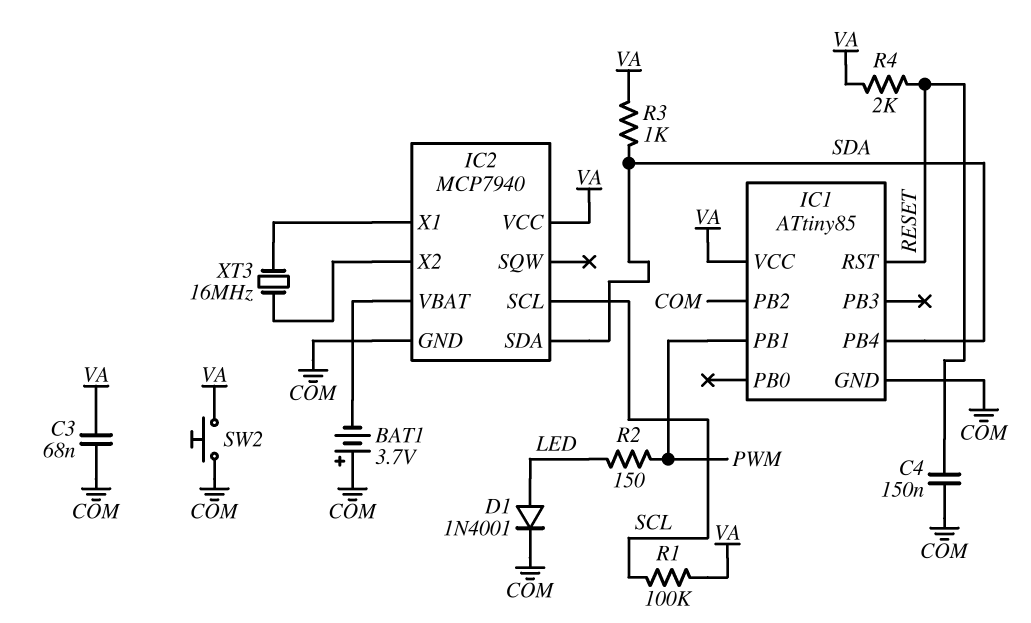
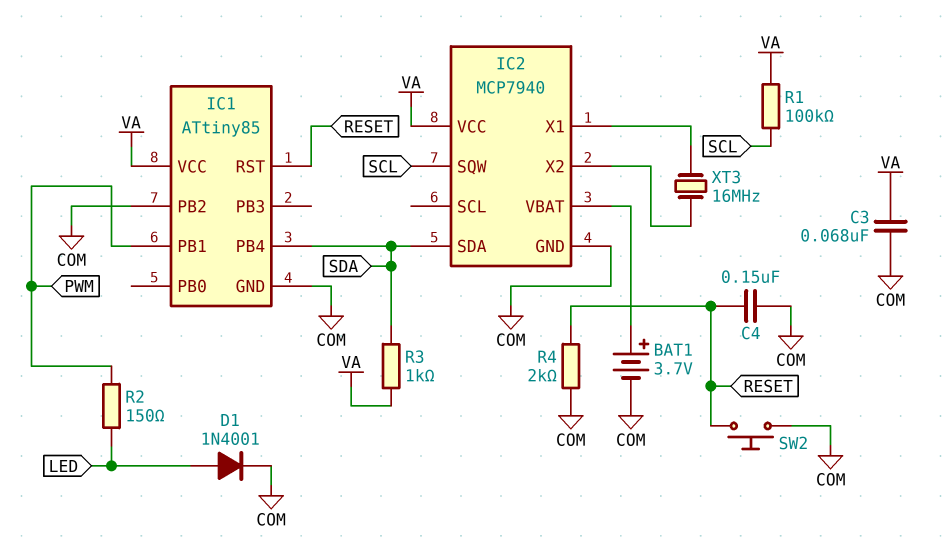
BAT1: 3.7V (plus COM, minus IC2/VBAT) -> 3.7V (plus IC2/VBAT, minus COM)
IC2 pin SCL: SCL -> none
IC2 pin SQW: none -> SCL
R4: 2k (RESET, VA) -> 2k (COM, RESET)
SW2: button (COM, VA) -> button (COM, RESET)

